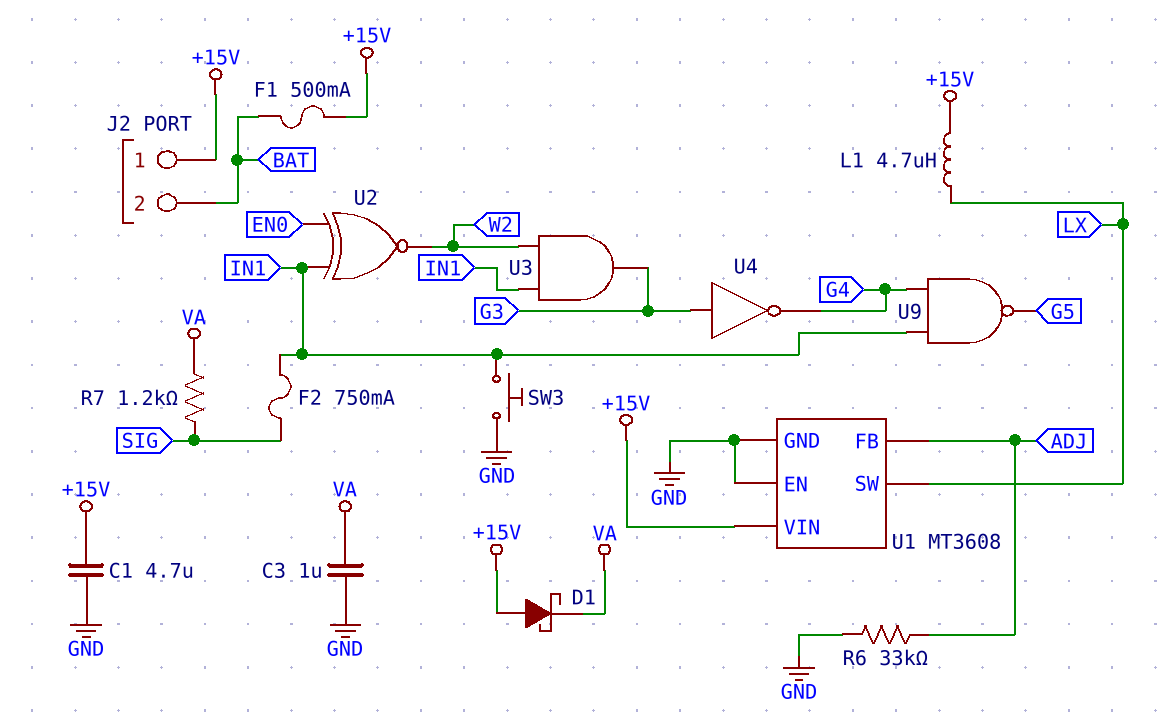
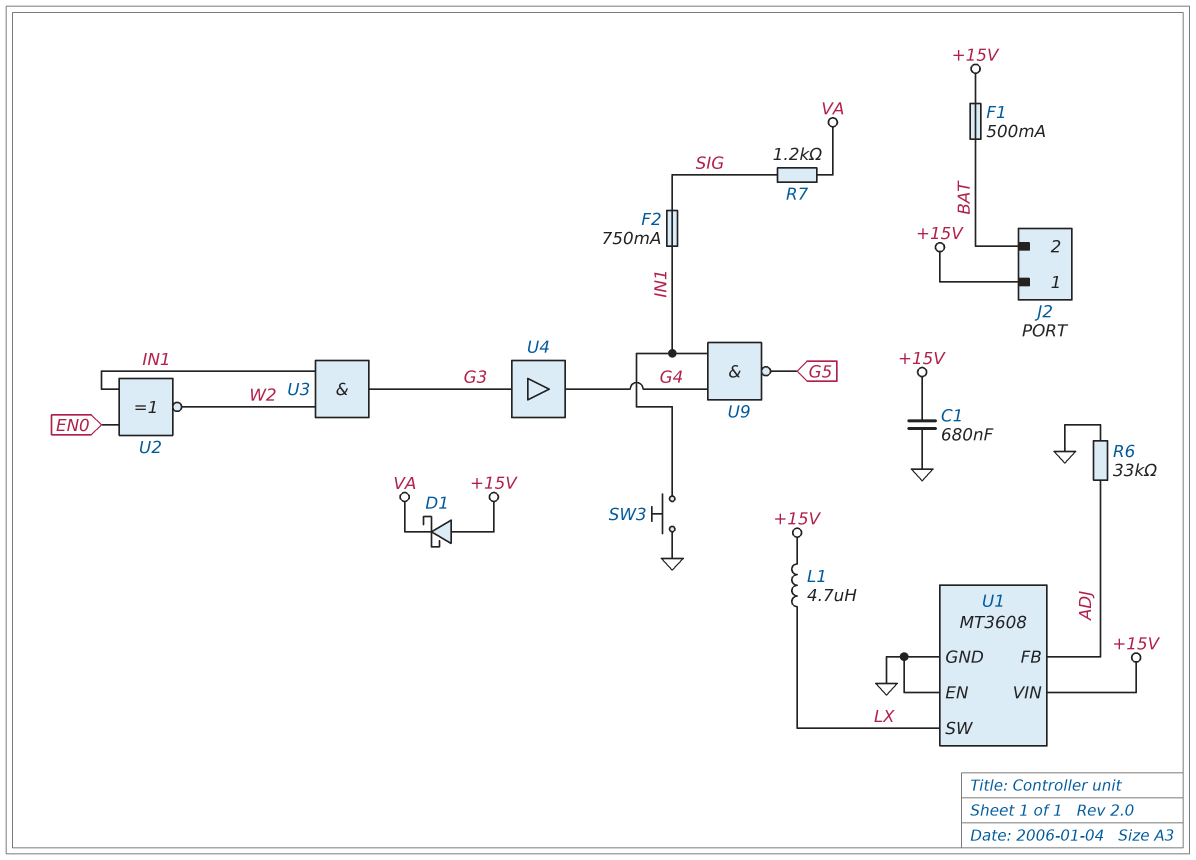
C1: 4.7uF (+15V, GND) -> 680nF (+15V, GND)
C3: 1uF (GND, VA) -> none
U4: NOT (in G3, out G4) -> buffer (in G3, out G4)

